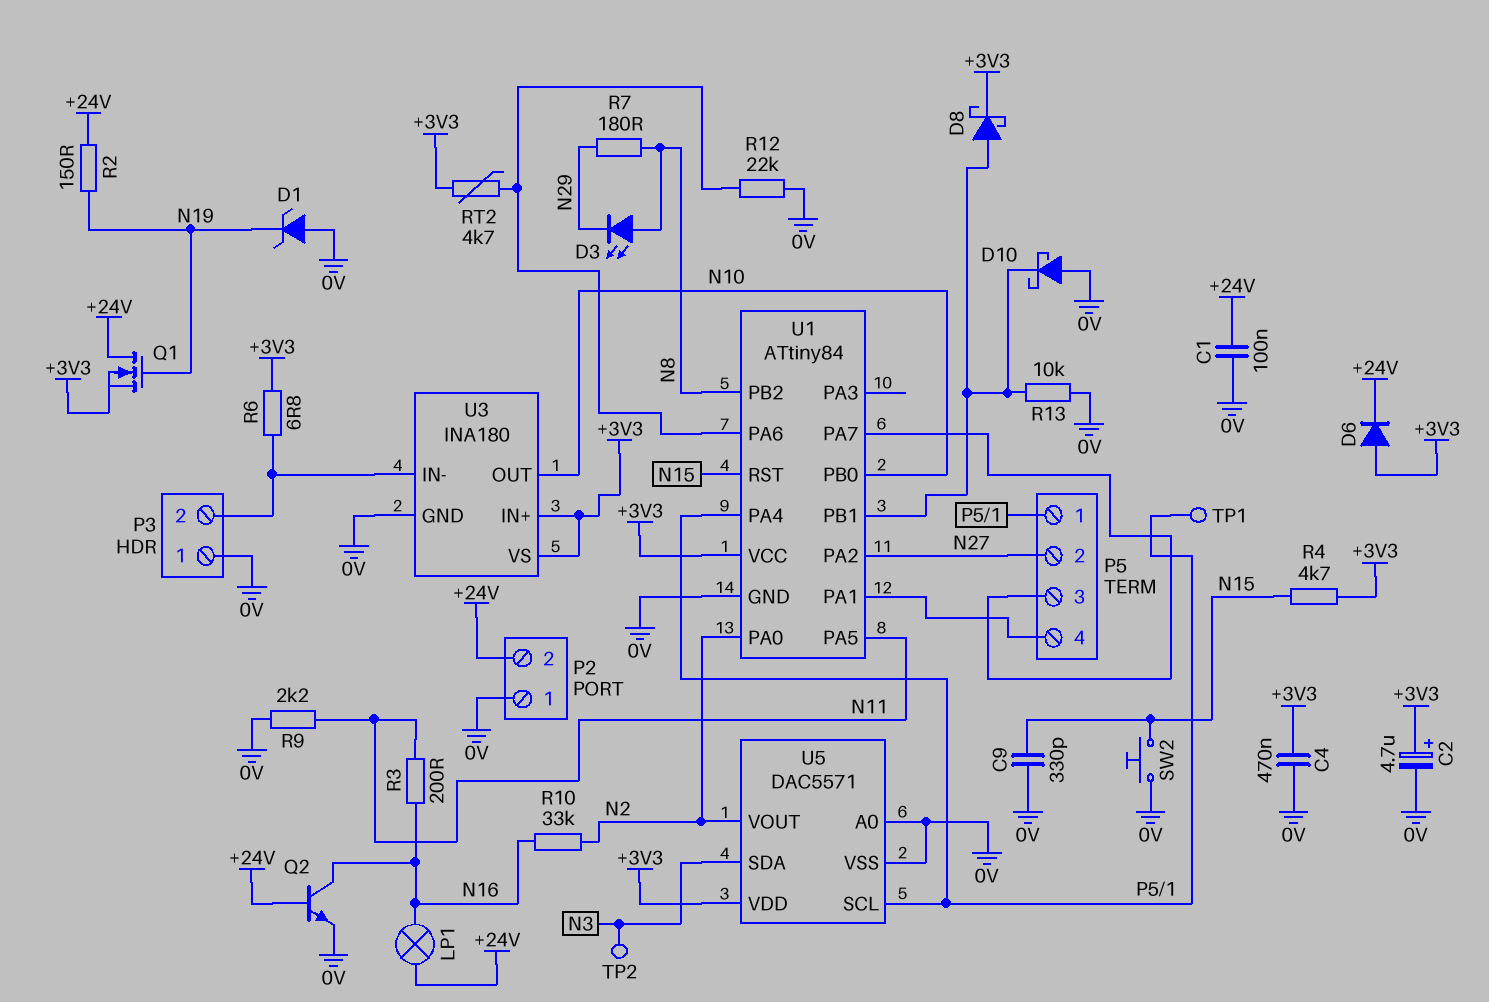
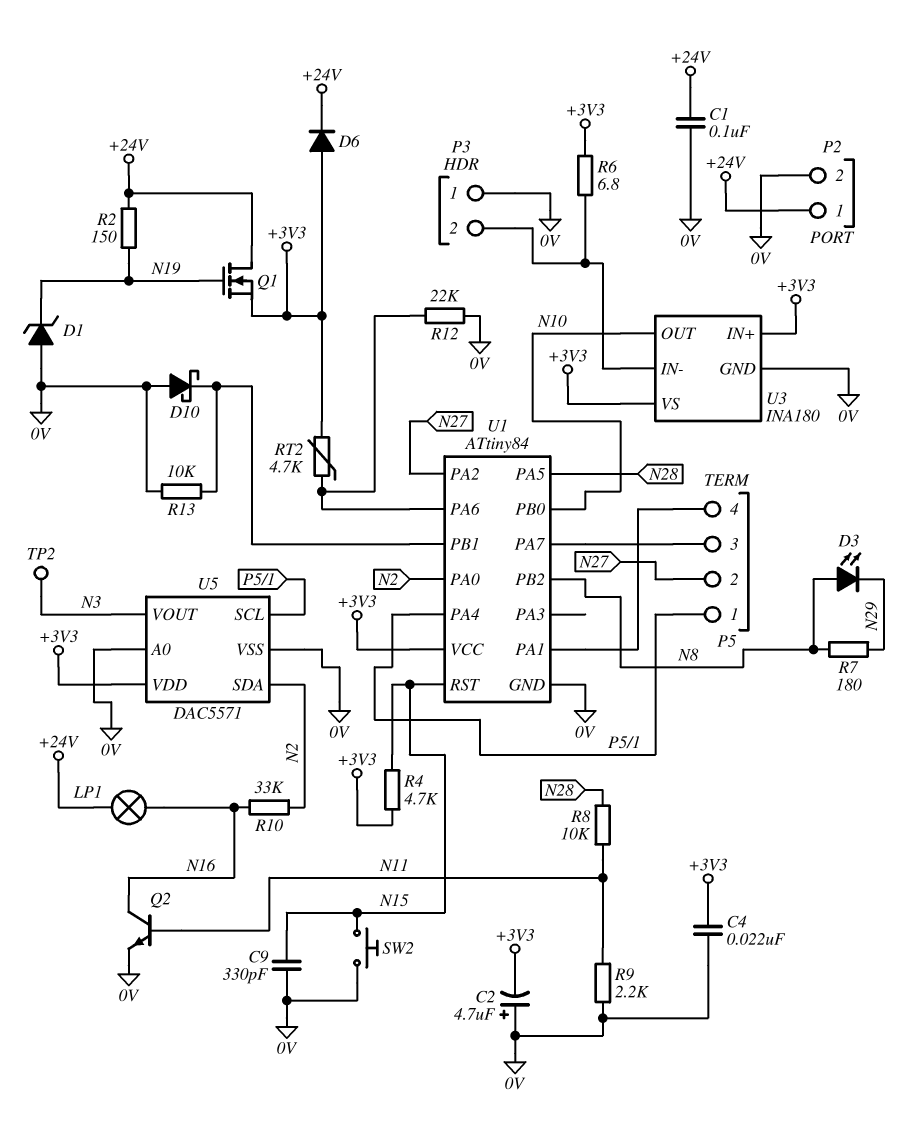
C2: 4.7uF (plus +3V3, minus 0V) -> 4.7uF (plus 0V, minus +3V3)
C4: 470nF (+3V3, 0V) -> 22nF (+3V3, 0V)
D8: schottky (A U1/PB1, K +3V3) -> none
P2 pin 1: 0V -> +24V
P2 pin 2: +24V -> 0V
Q2: NPN (B +24V, C N16, E 0V) -> NPN (B N11, C N16, E 0V)
R3: 200 (N11, N16) -> none
R8: none -> 10k (N11, N28)
TP1: test point (P5/1) -> none
U1 pin PA5: N11 -> N28
U5 pin SDA: N3 -> N2
U5 pin VOUT: N2 -> N3

